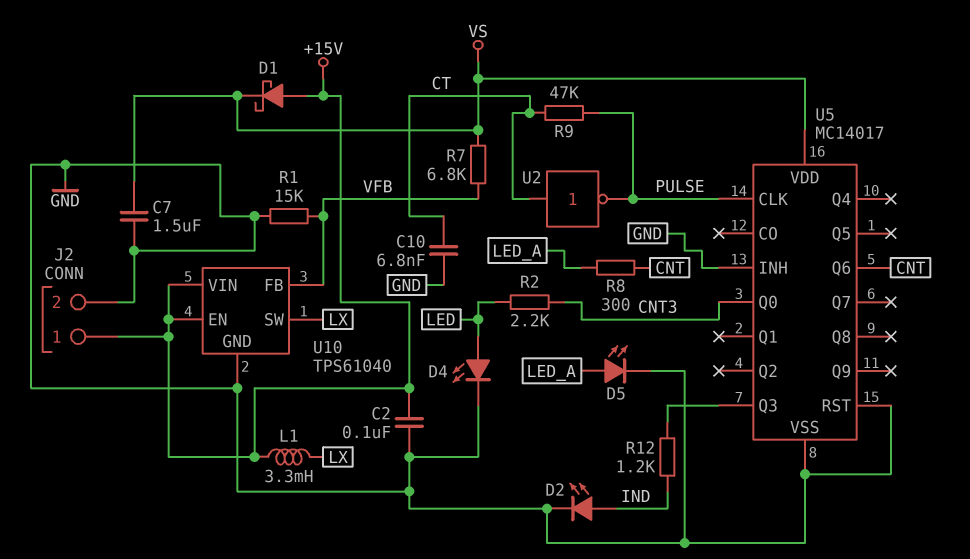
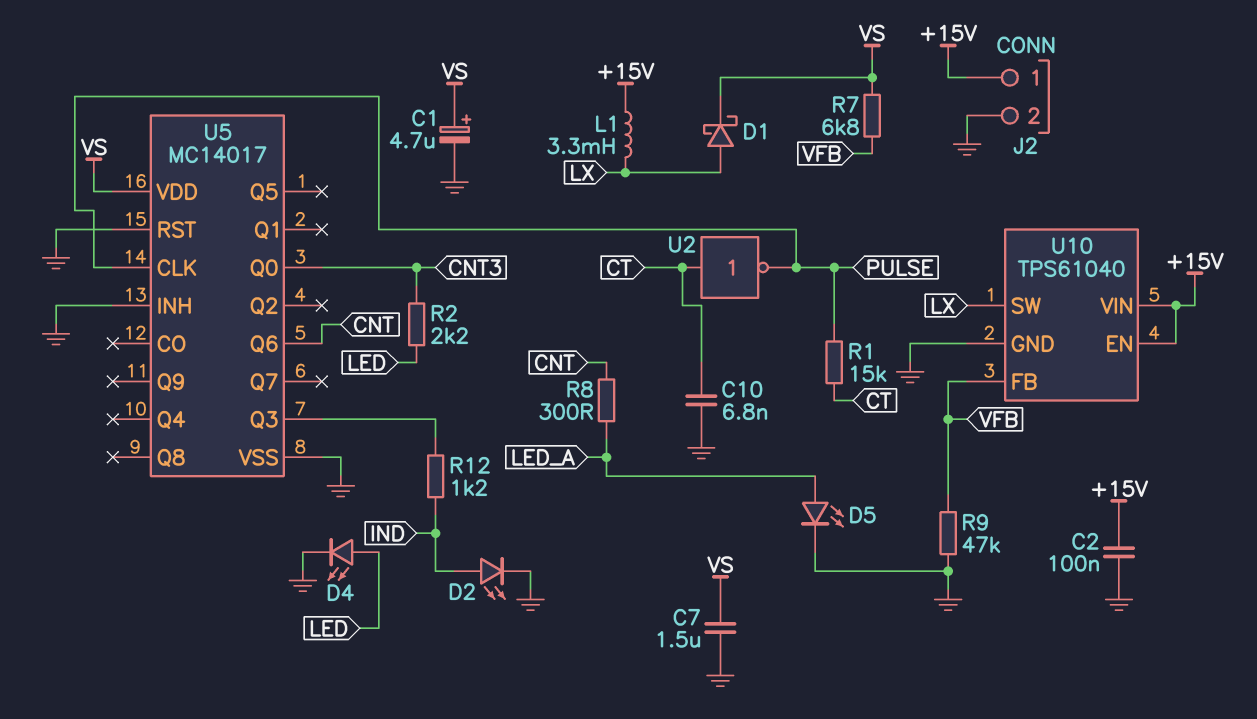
C1: none -> 4.7uF (plus VS, minus GND)
D1: schottky (A +15V, K VS) -> schottky (A LX, K VS)
R1: 15k (GND, VFB) -> 15k (CT, PULSE)
R9: 47k (CT, PULSE) -> 47k (GND, VFB)

